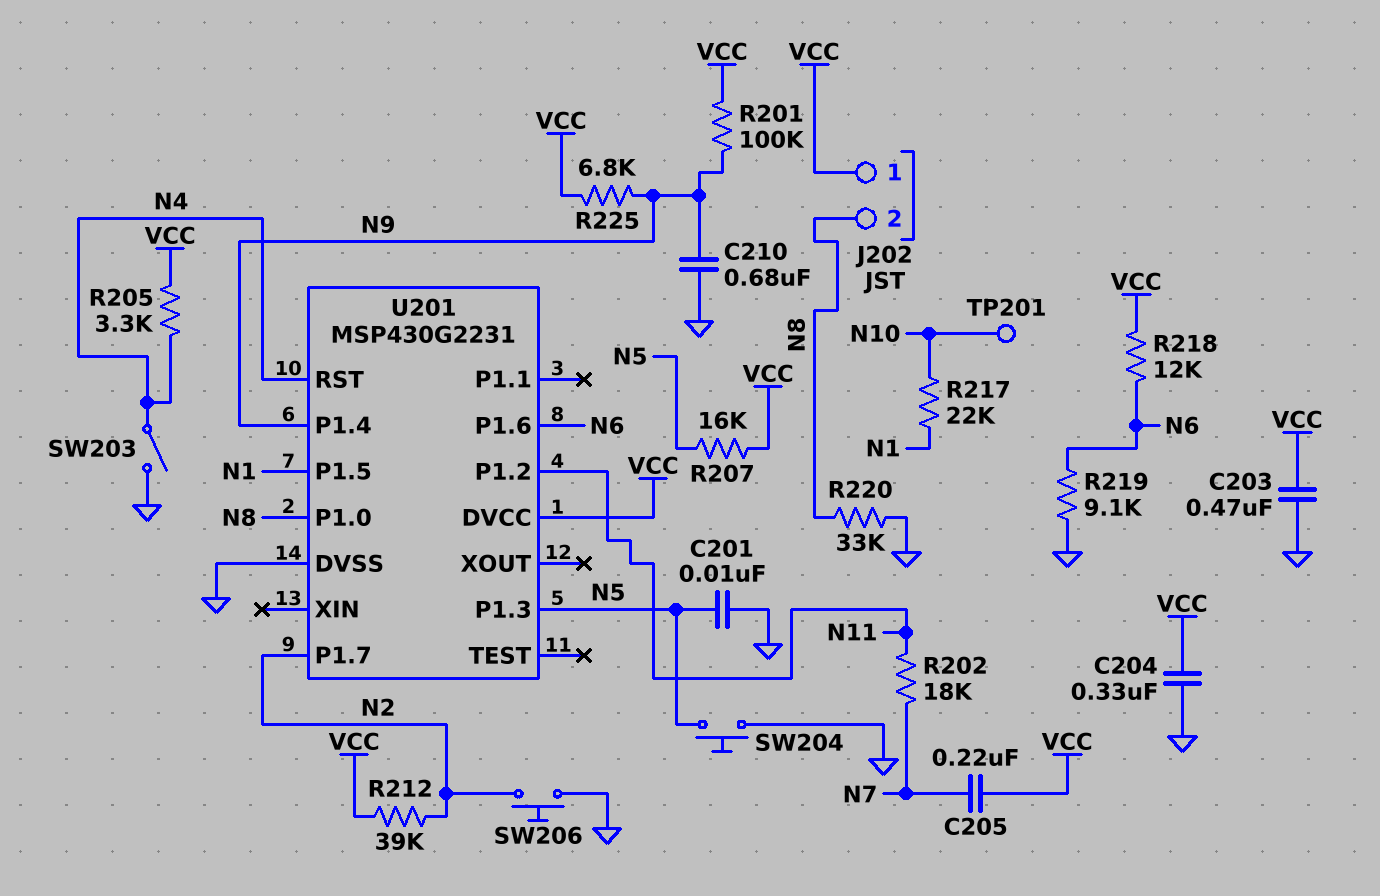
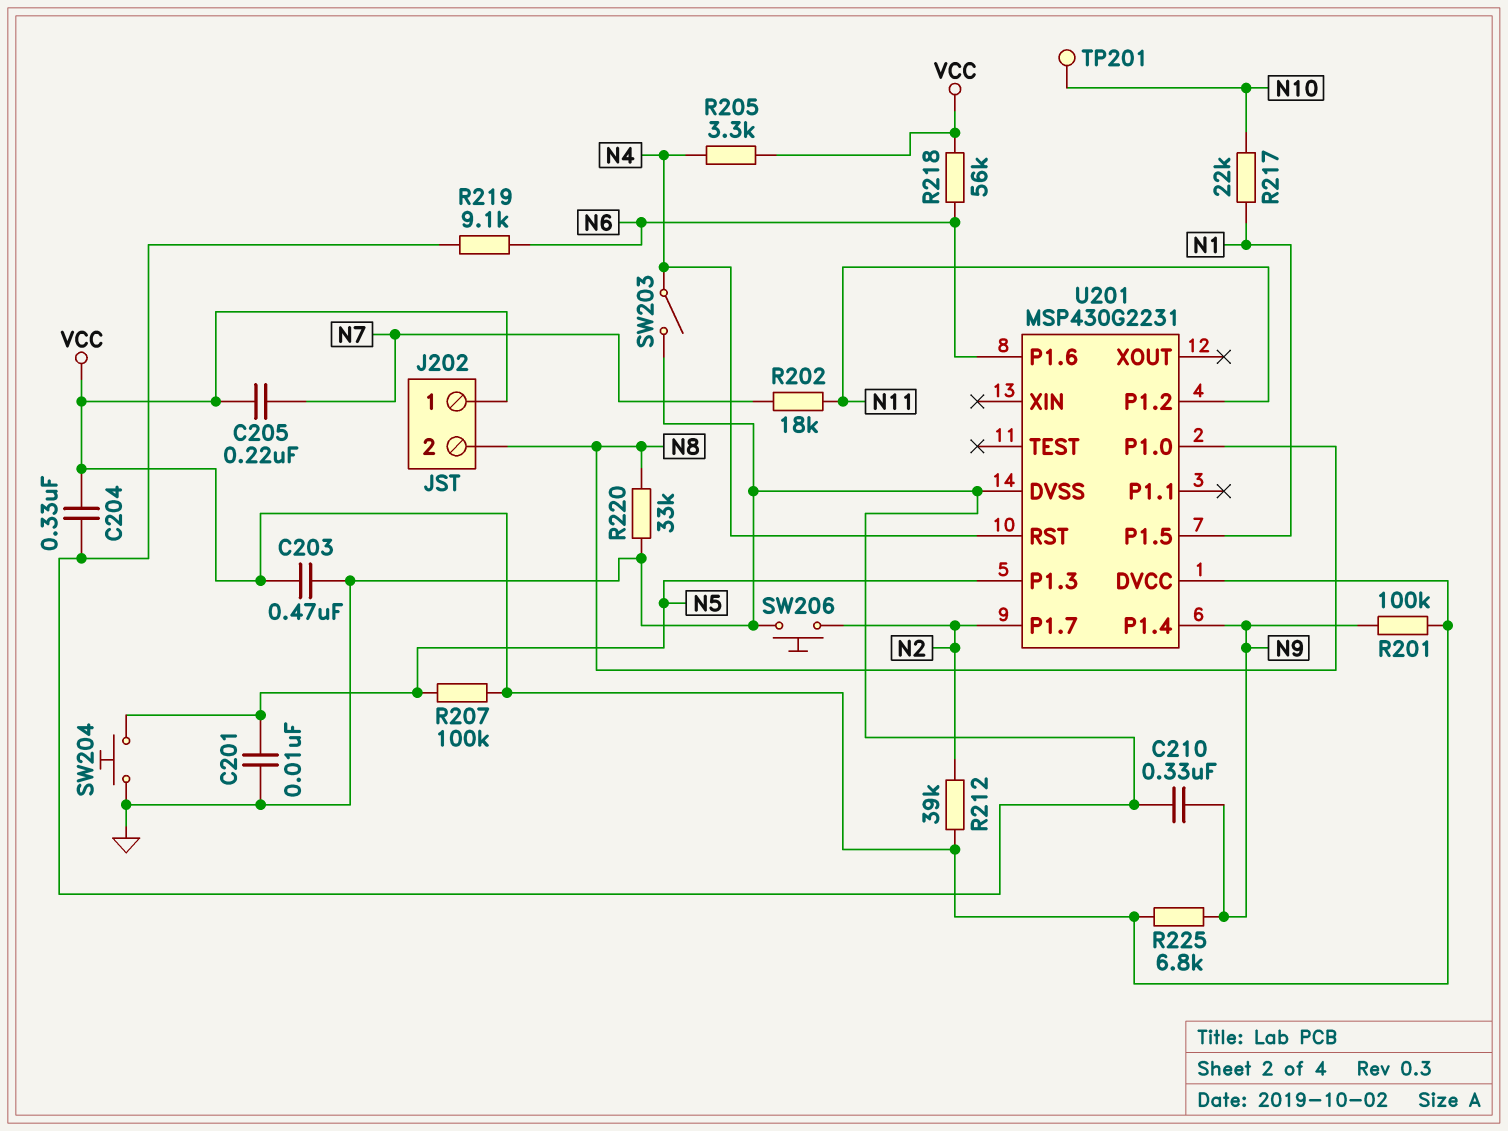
C210: 680nF (GND, N9) -> 330nF (GND, N9)
R207: 16k (N5, VCC) -> 100k (N5, VCC)
R218: 12k (N6, VCC) -> 56k (N6, VCC)

